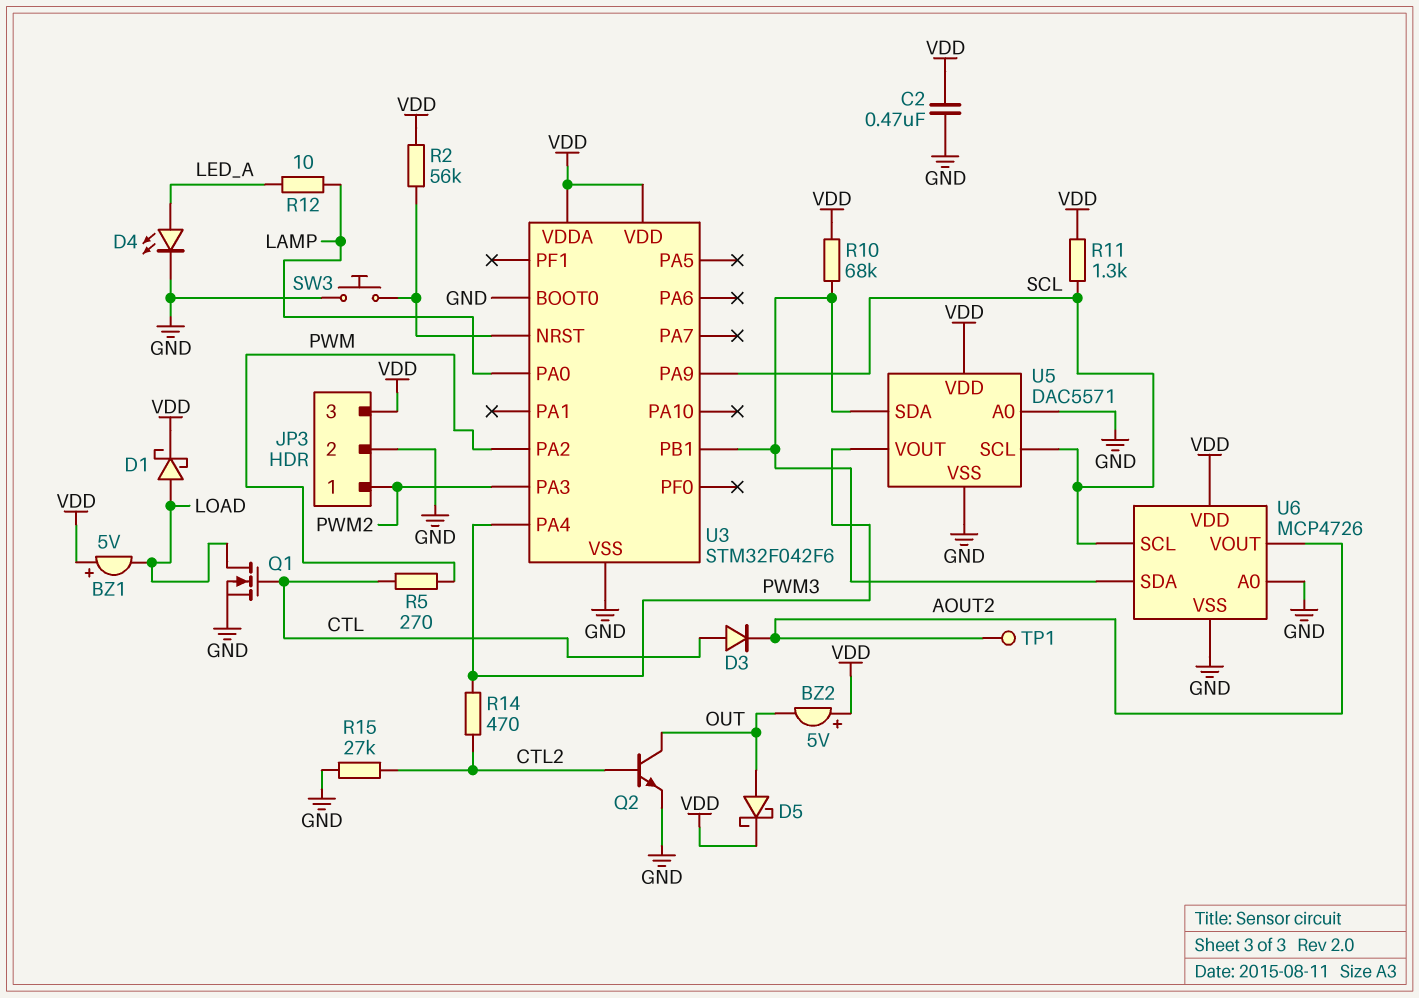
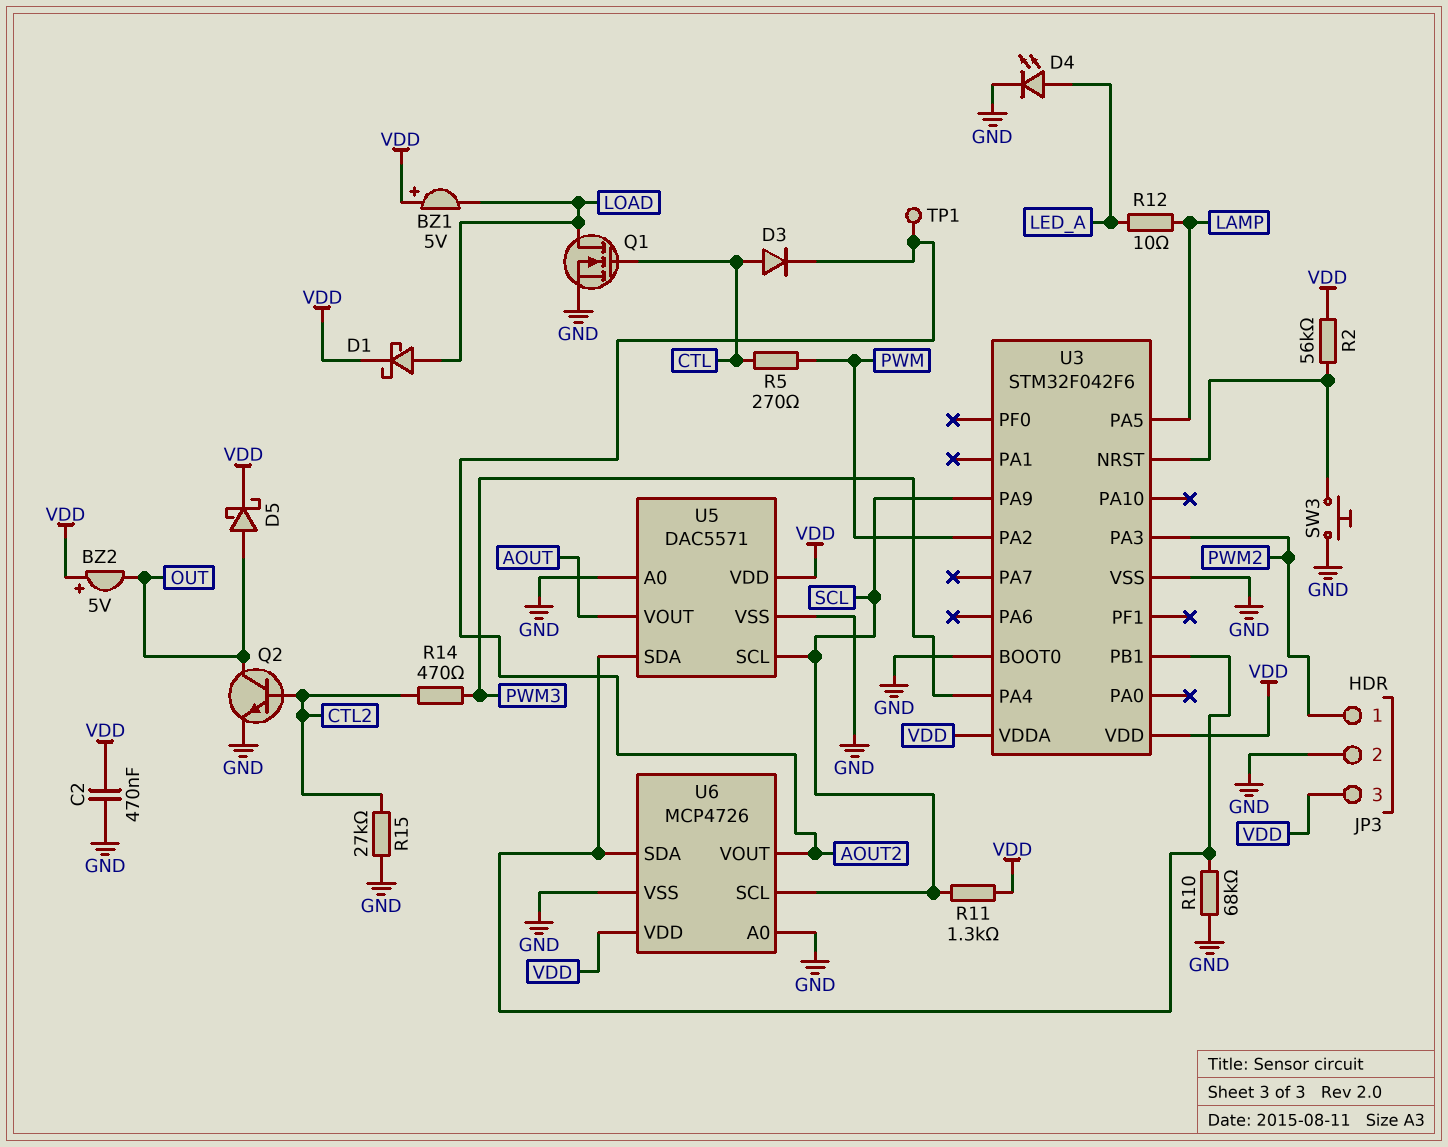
R10: 68k (U3/PB1, VDD) -> 68k (GND, U3/PB1)
U3 pin PA0: LAMP -> none
U3 pin PA5: none -> LAMP
U5 pin VOUT: PWM3 -> AOUT

